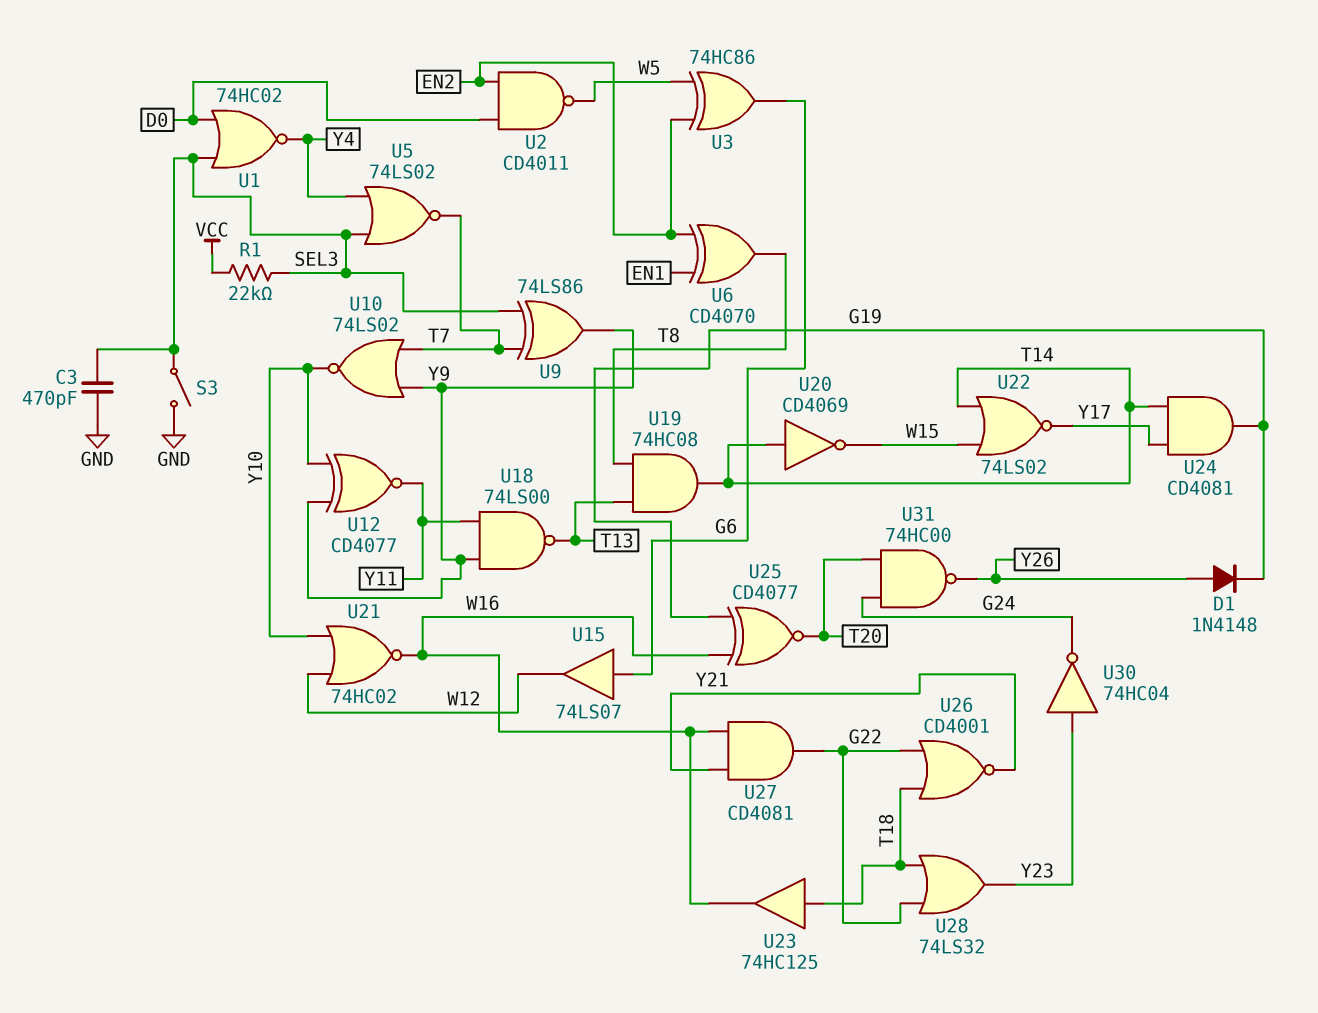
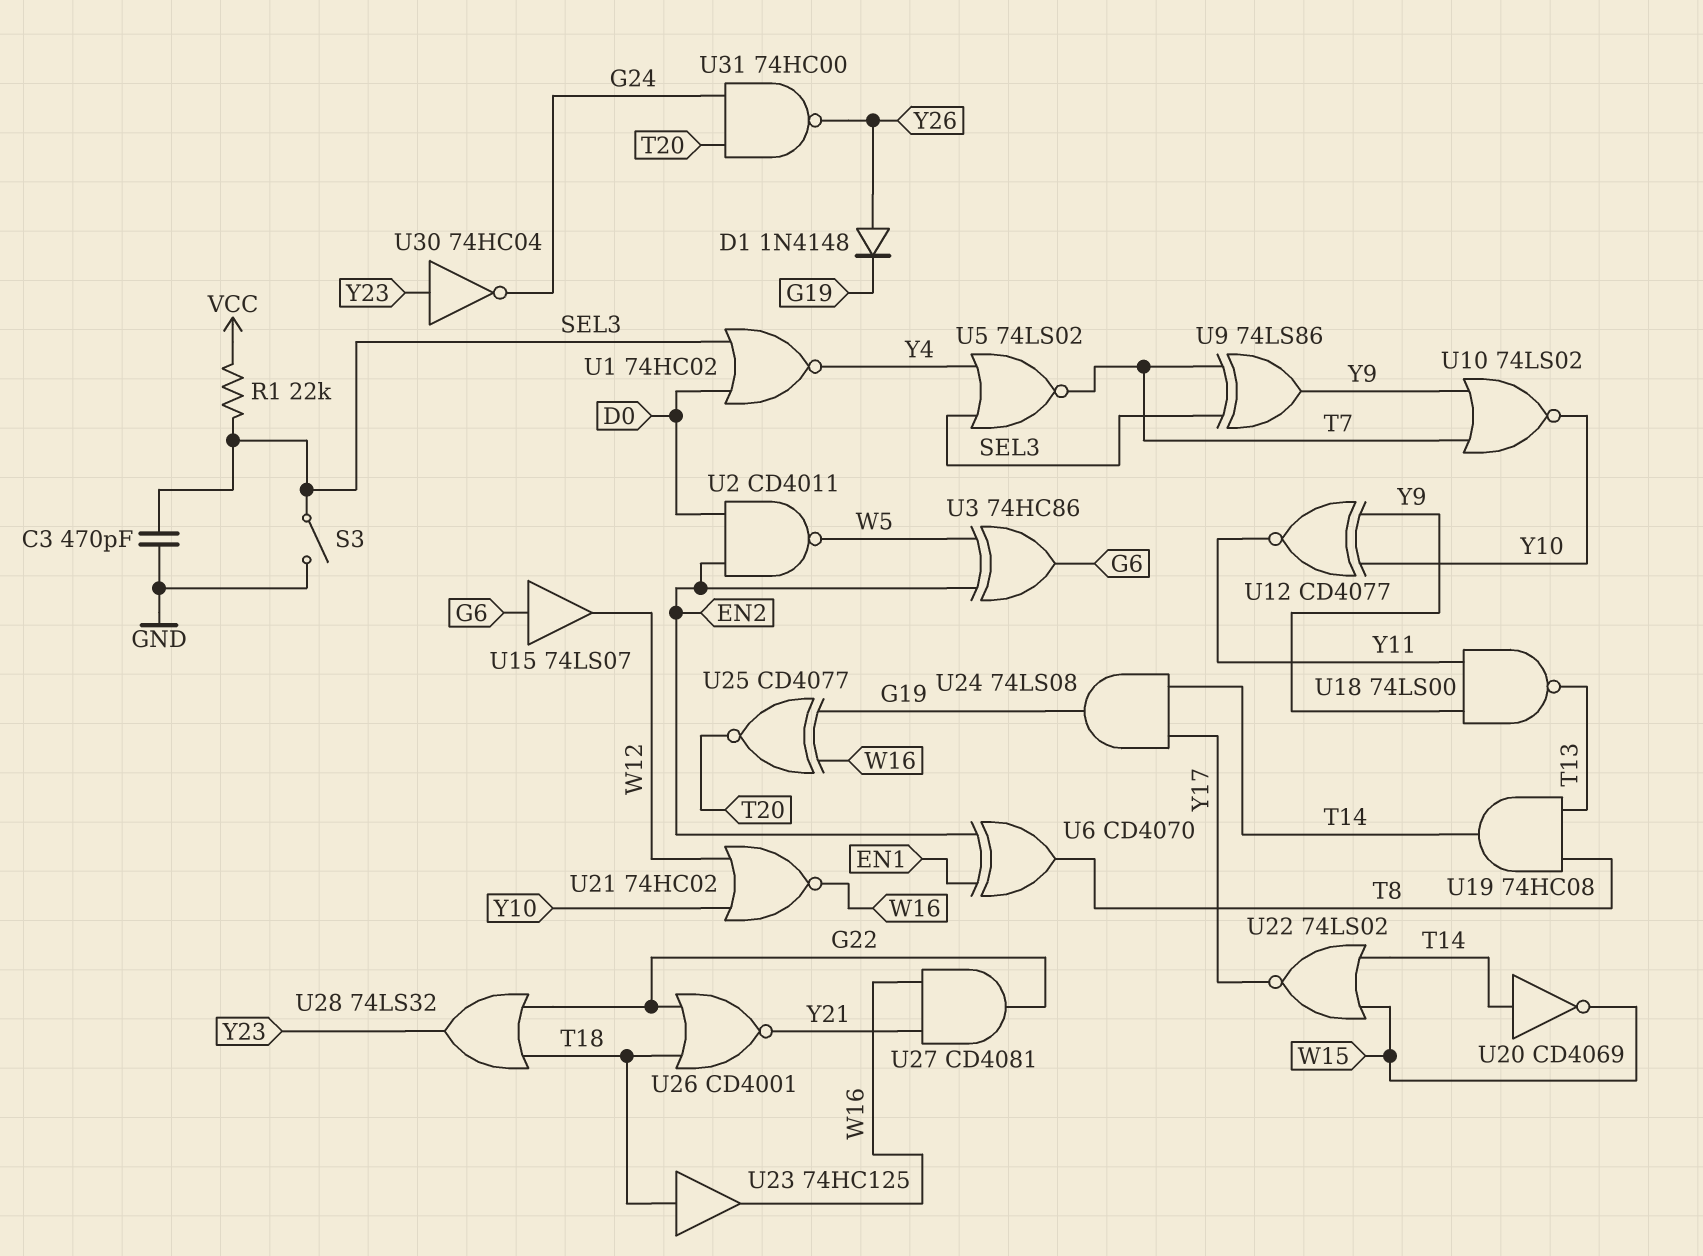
U24: AND CD4081 (in T14, in Y17, out G19) -> AND 74LS08 (in T14, in Y17, out G19)

